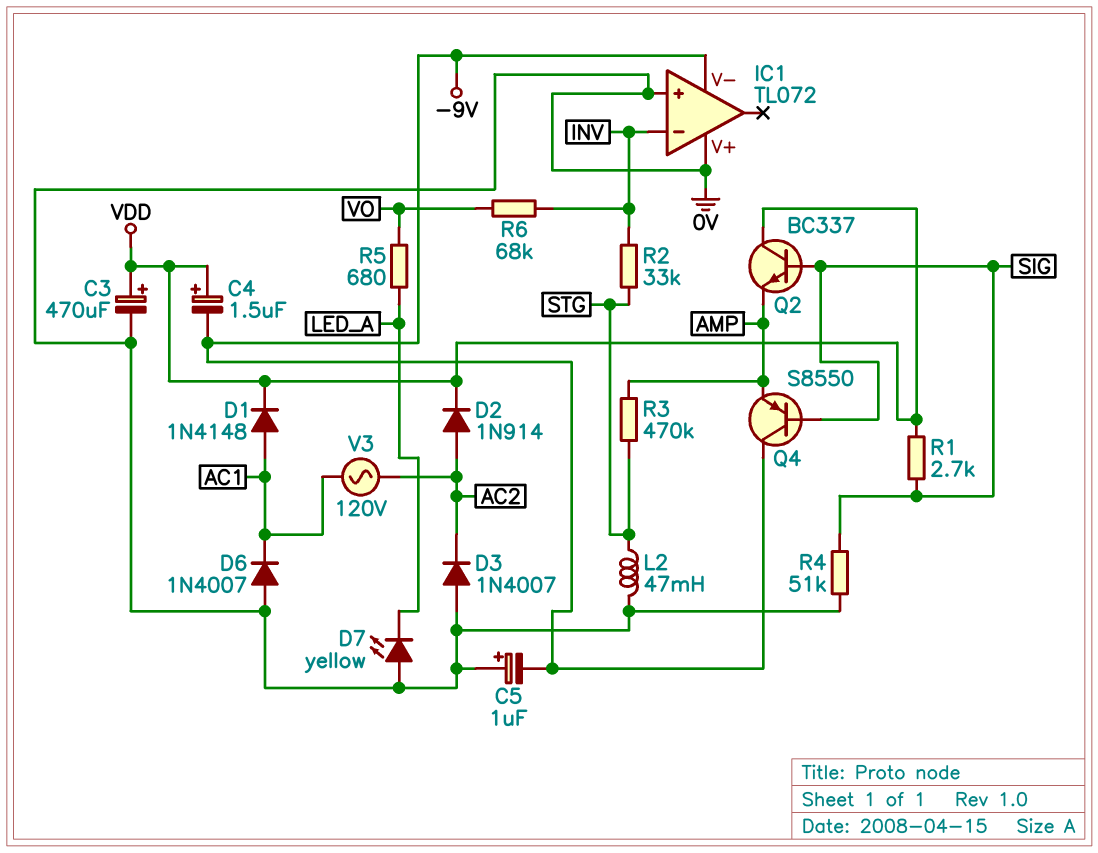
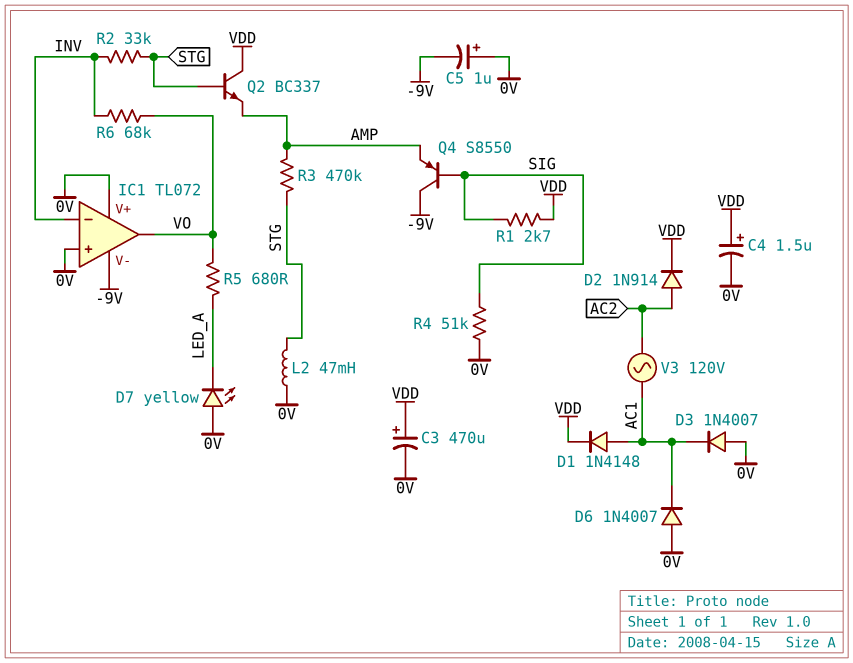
C4: 1.5uF (plus VDD, minus -9V) -> 1.5uF (plus VDD, minus 0V)
D3: diode 1N4007 (A 0V, K AC2) -> diode 1N4007 (A 0V, K AC1)
IC1 pin out: none -> VO
Q2: NPN BC337 (B SIG, C VDD, E AMP) -> NPN BC337 (B STG, C VDD, E AMP)

